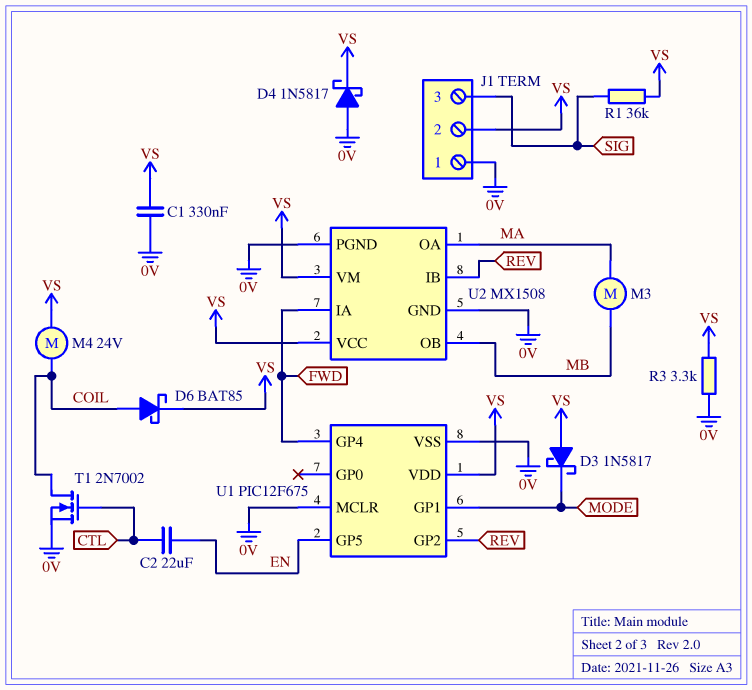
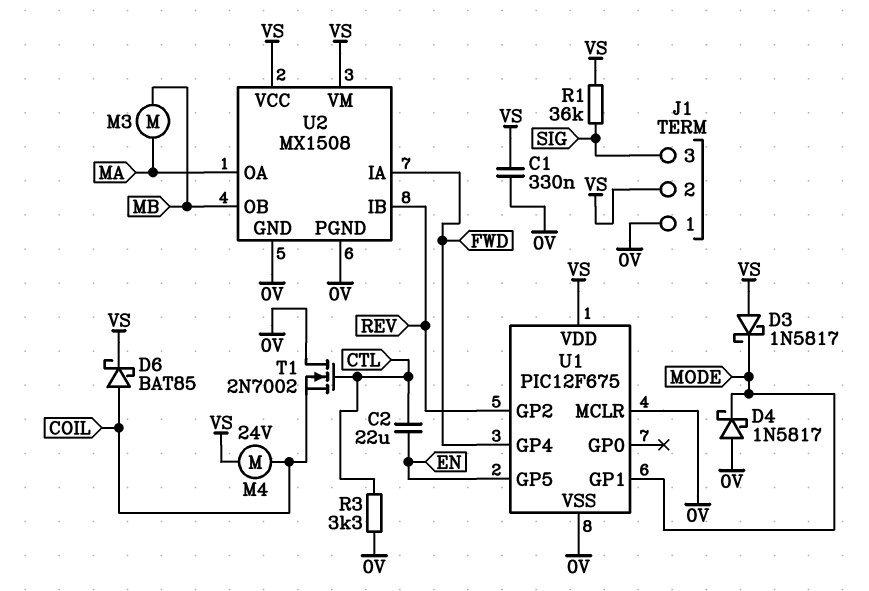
D4: schottky 1N5817 (A 0V, K VS) -> schottky 1N5817 (A 0V, K MODE)
R3: 3.3k (0V, VS) -> 3.3k (0V, CTL)
T1: NMOS 2N7002 (G CTL, D COIL, S 0V) -> NMOS 2N7002 (G CTL, D 0V, S COIL)

